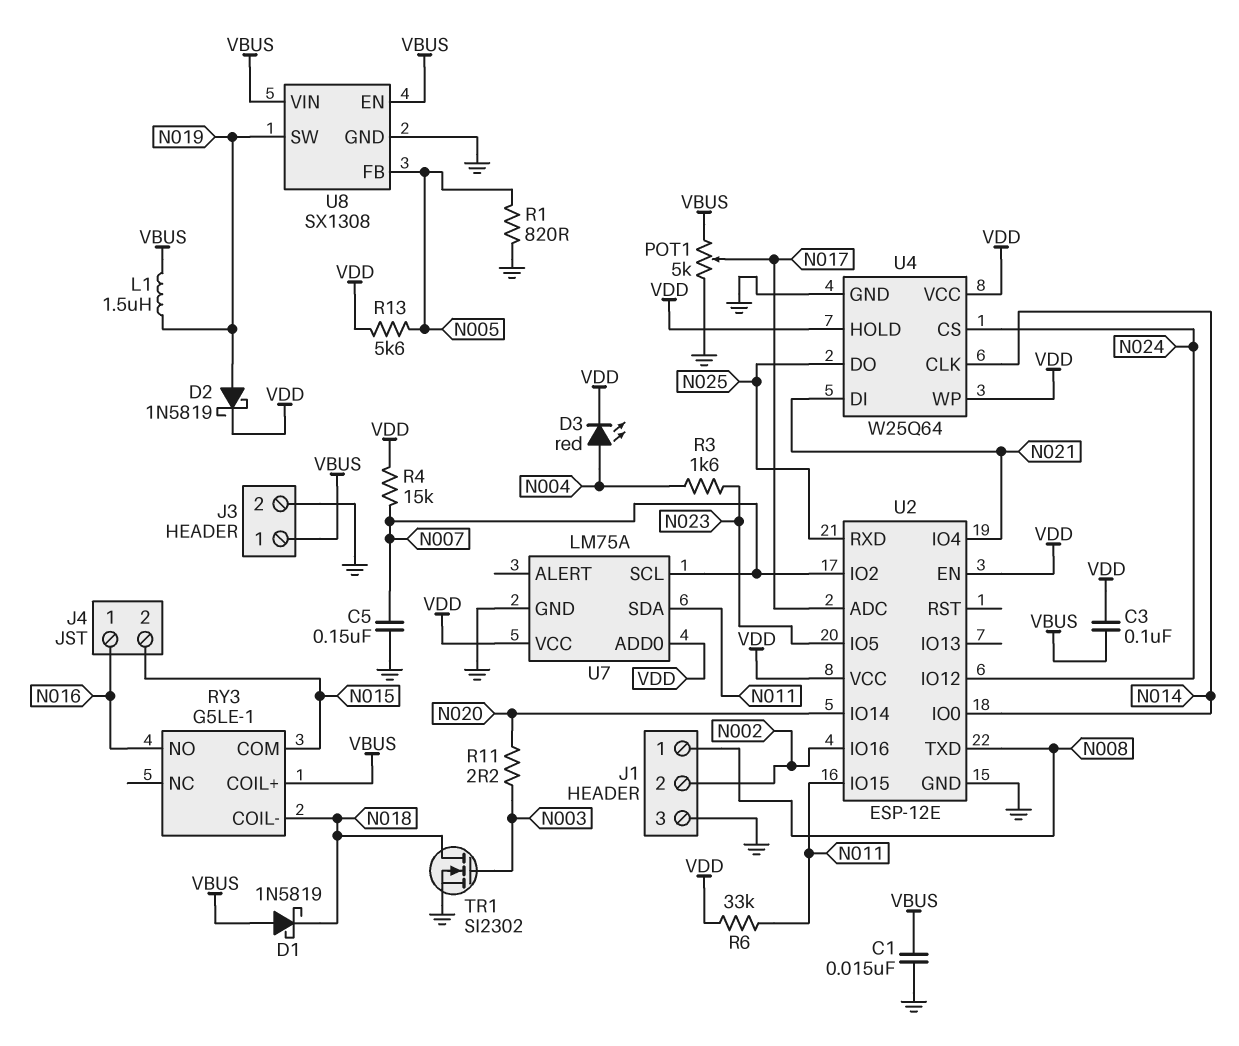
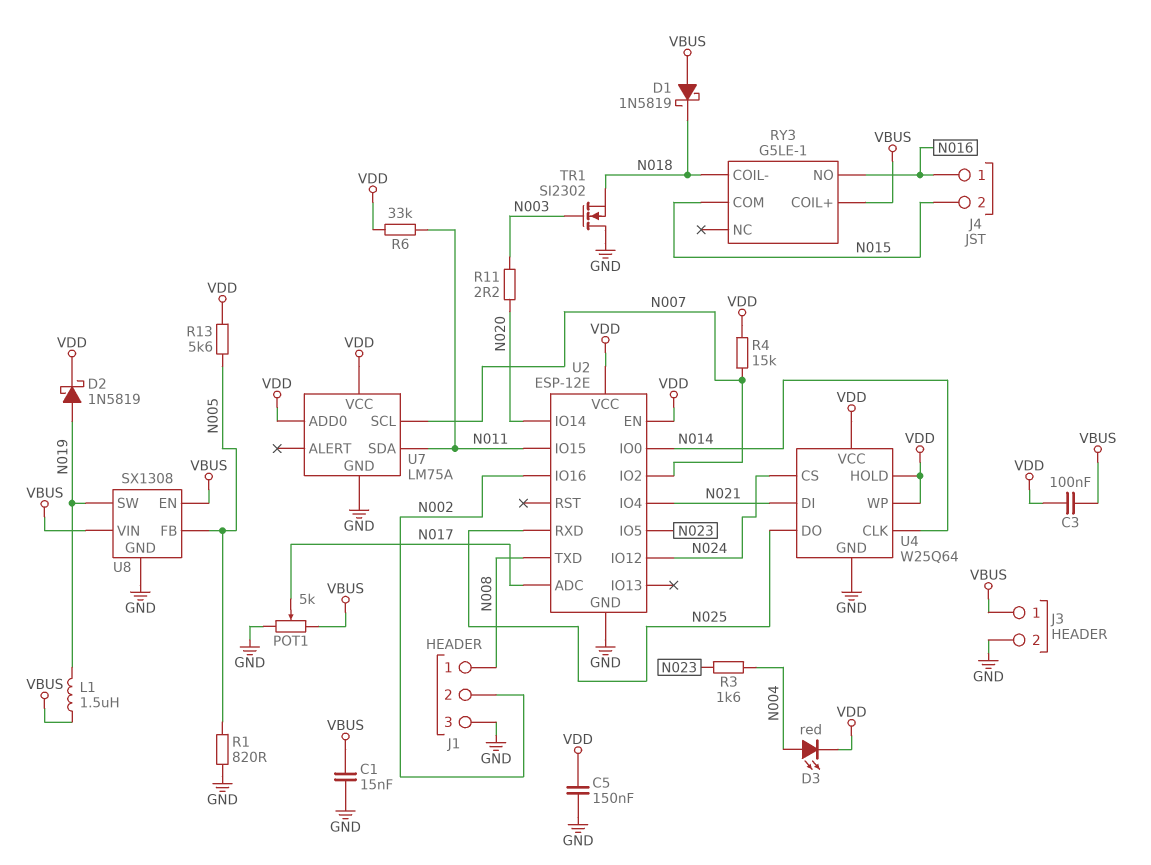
C5: 150nF (GND, N007) -> 150nF (GND, VDD)
TR1: NMOS SI2302 (G N003, D N018, S GND) -> NMOS SI2302 (G N003, D GND, S N018)

